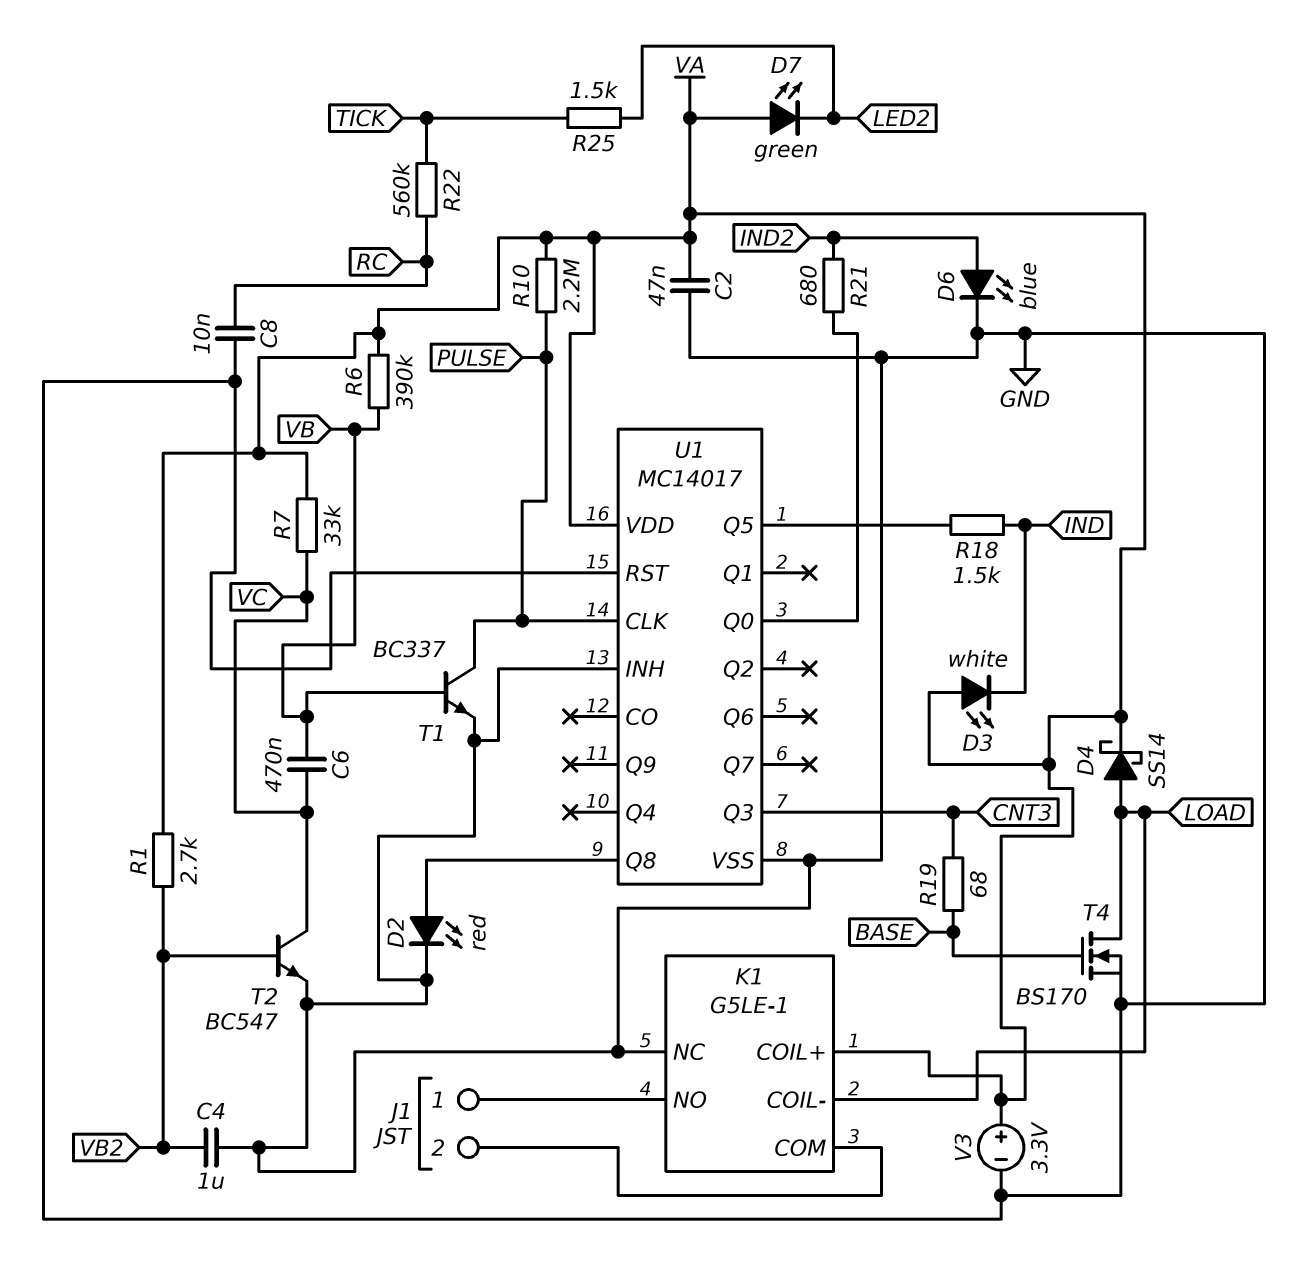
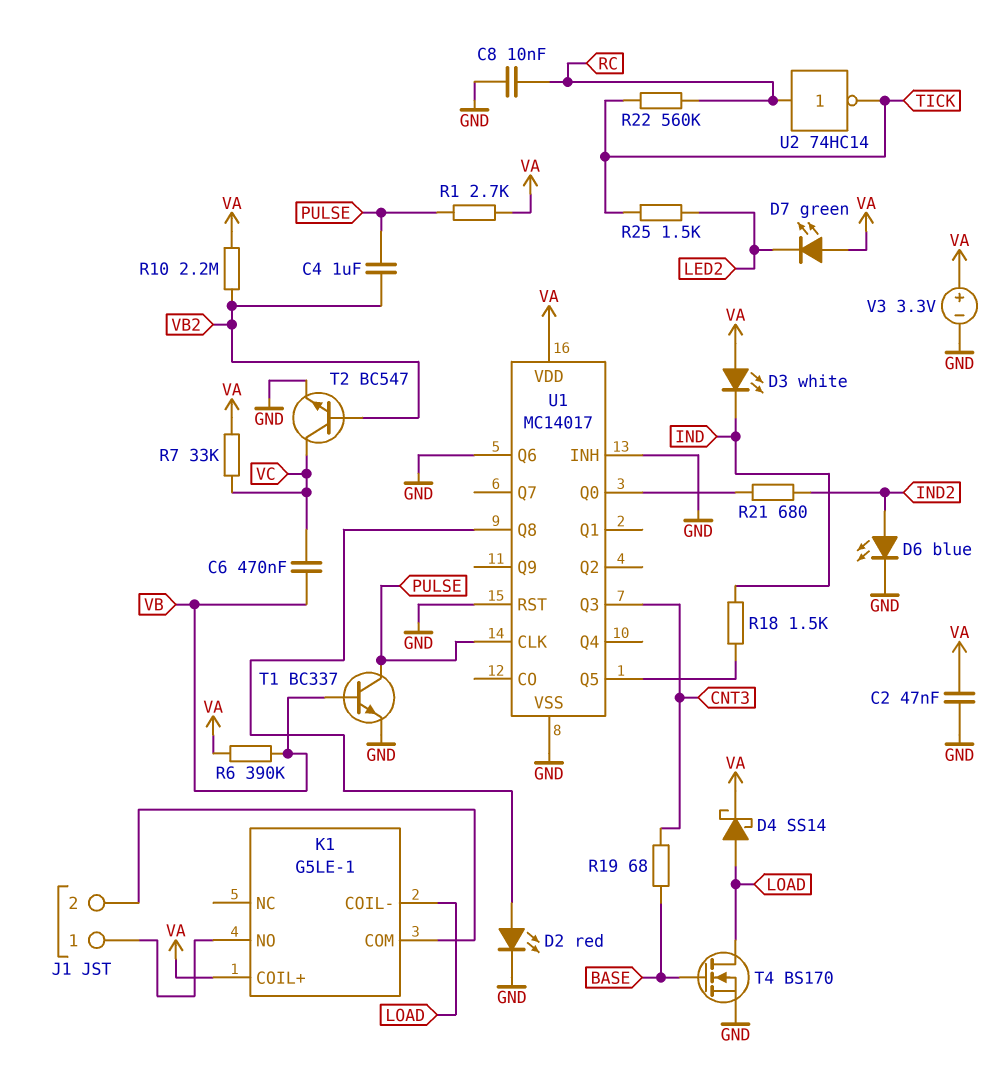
C4: 1uF (GND, VB2) -> 1uF (PULSE, VB2)
K1 pin NC: GND -> none
R1: 2.7k (VA, VB2) -> 2.7k (PULSE, VA)
R10: 2.2M (PULSE, VA) -> 2.2M (VA, VB2)
U1 pin Q6: none -> GND
U2: none -> NOT 74HC14 (in RC, out TICK)

